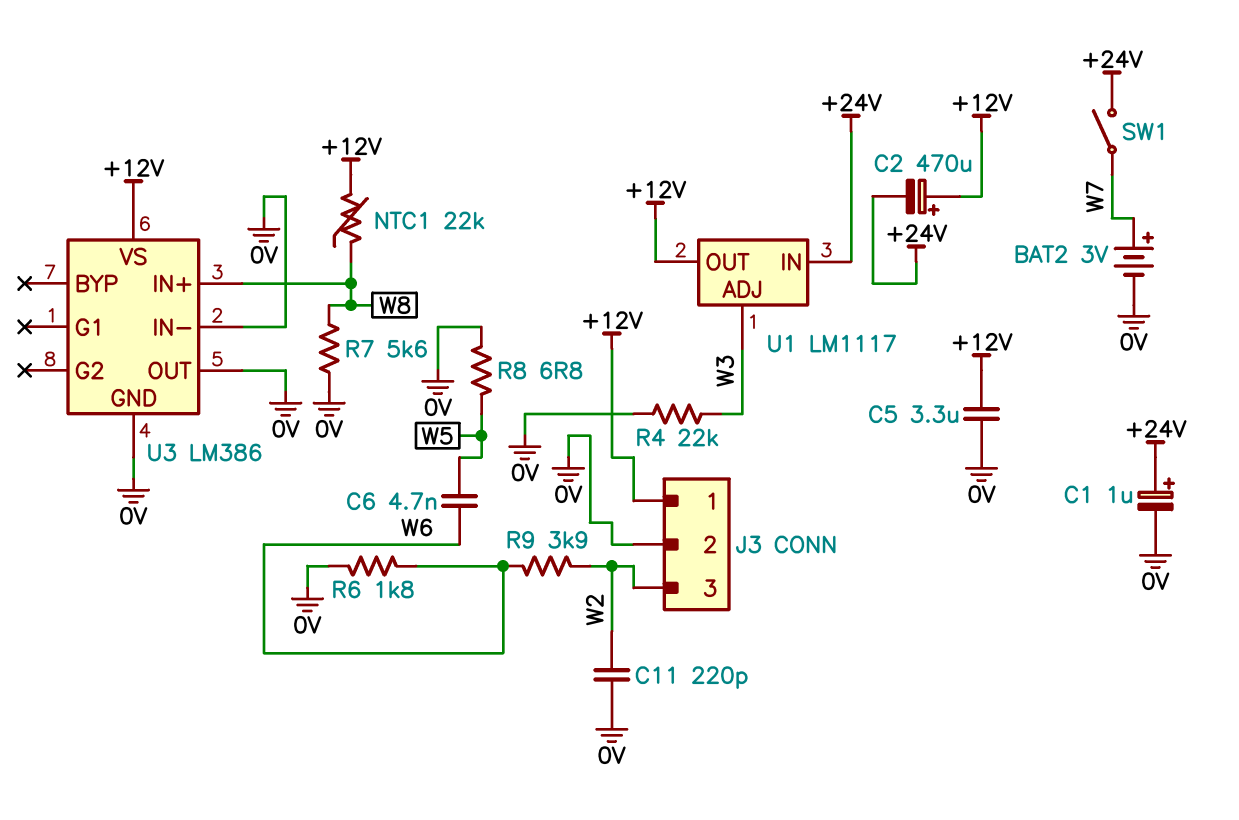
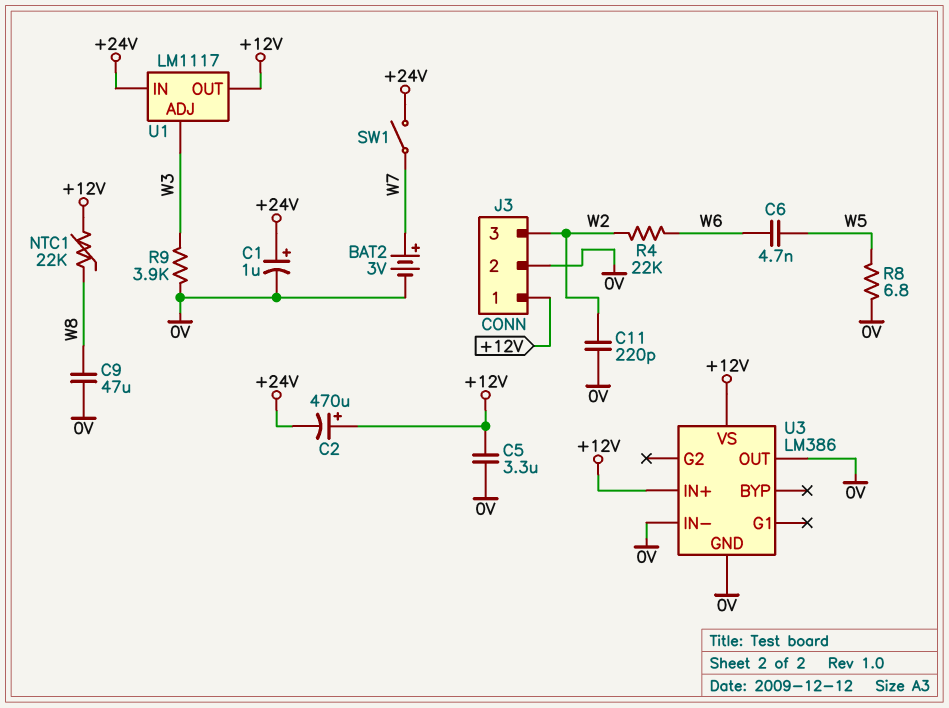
C9: none -> 47uF (0V, W8)
R4: 22k (0V, W3) -> 22k (W2, W6)
R6: 1.8k (0V, W6) -> none
R7: 5.6k (0V, W8) -> none
R9: 3.9k (W2, W6) -> 3.9k (0V, W3)
U3 pin IN+: W8 -> +12V

